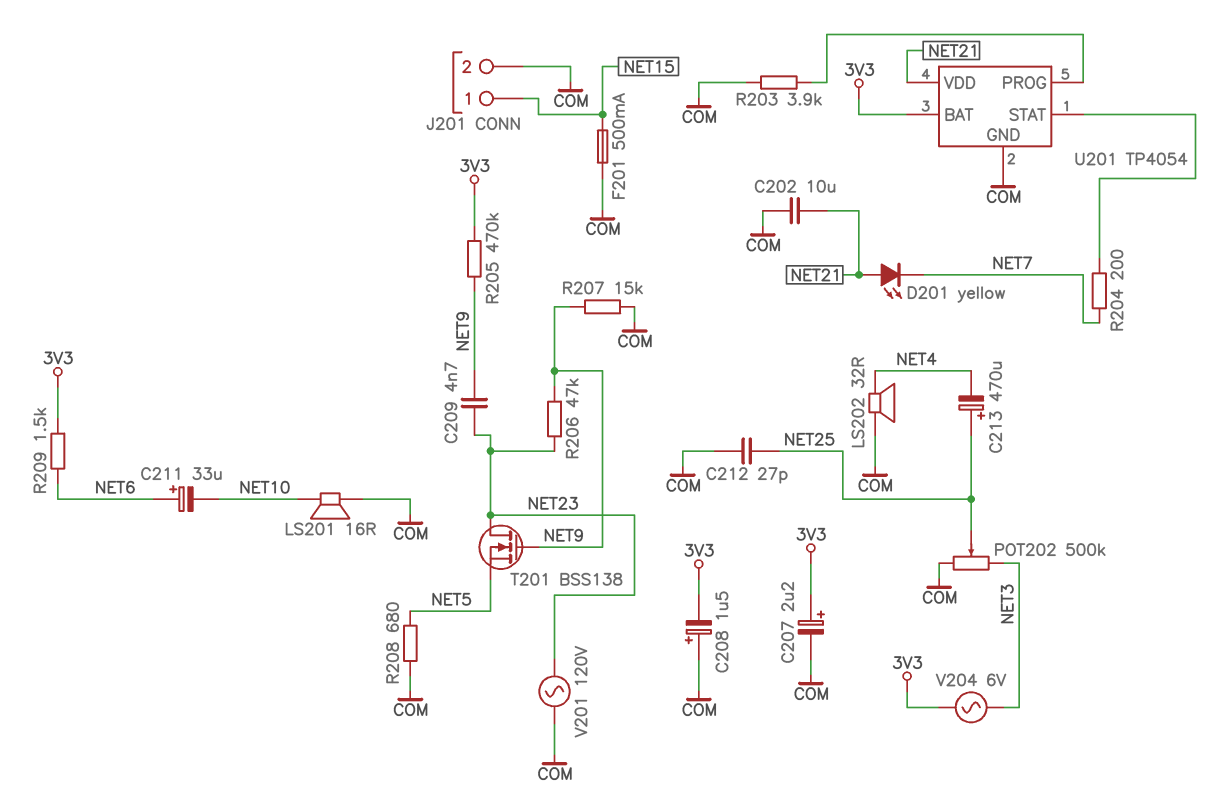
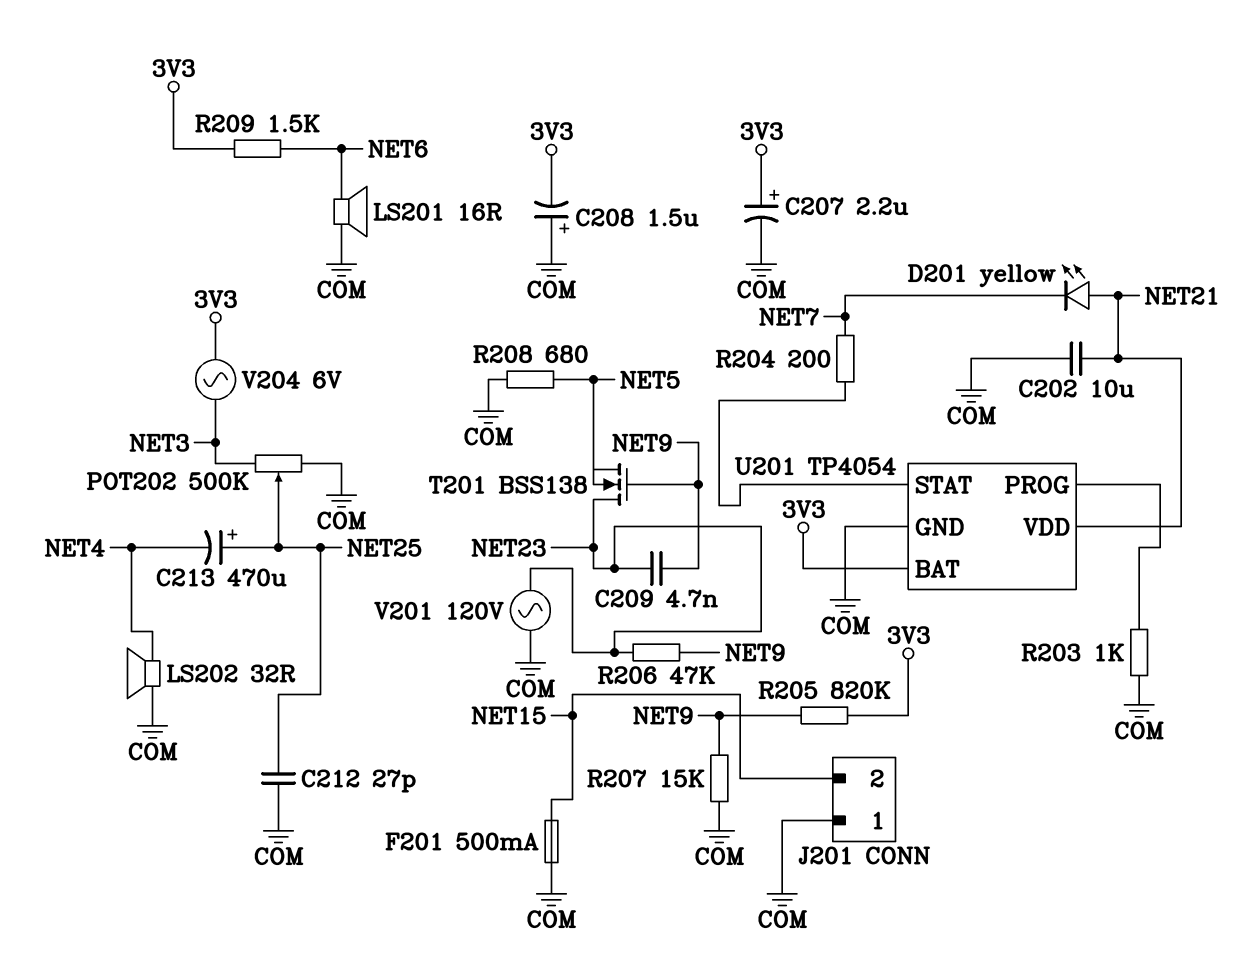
C211: 33uF (plus NET6, minus NET10) -> none
J201 pin 1: NET15 -> COM
J201 pin 2: COM -> NET15
LS201: speaker 16R (COM, NET10) -> speaker 16R (COM, NET6)
R203: 3.9k (COM, U201/PROG) -> 1k (COM, U201/PROG)
R205: 470k (3V3, NET9) -> 820k (3V3, NET9)

